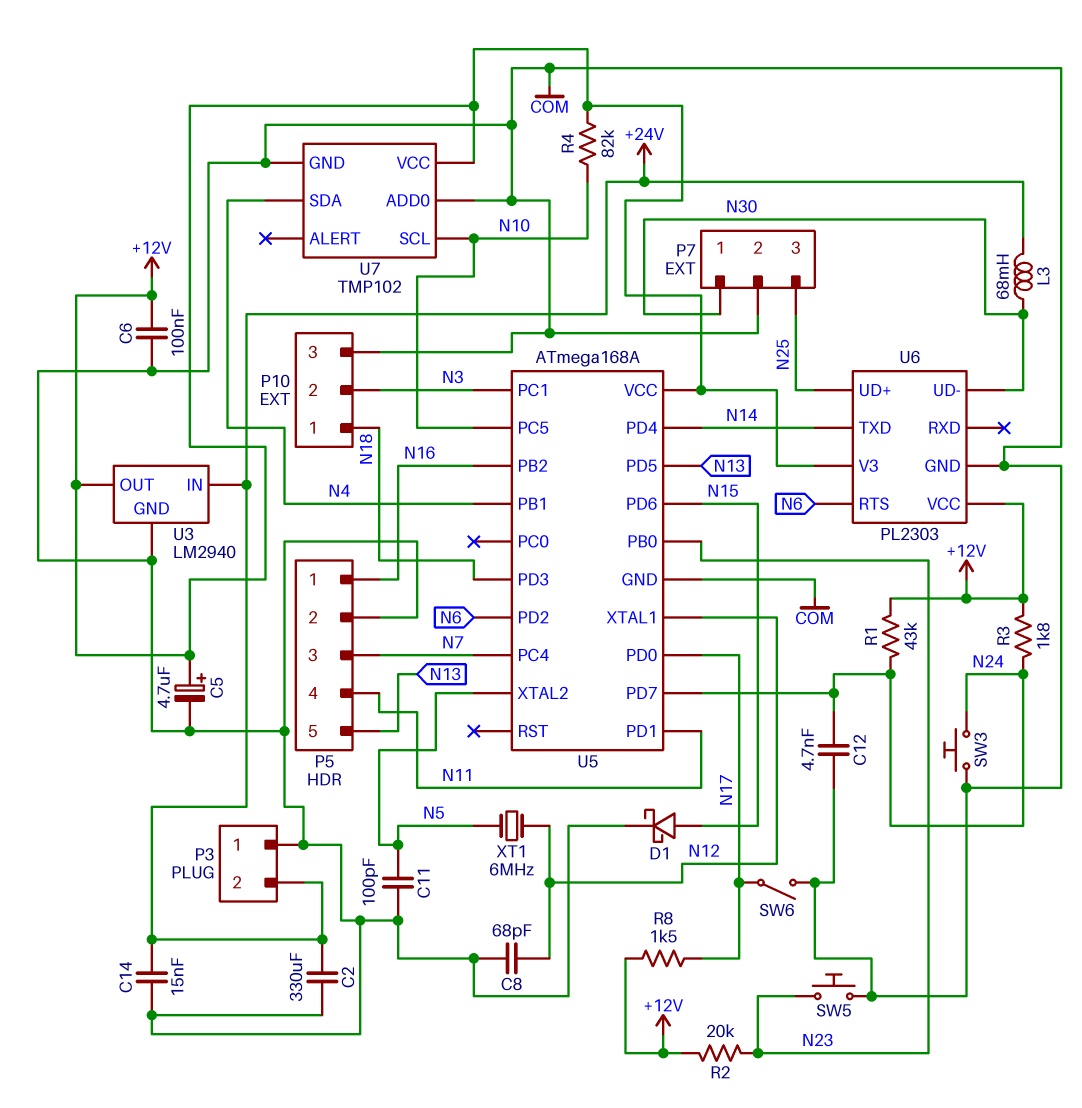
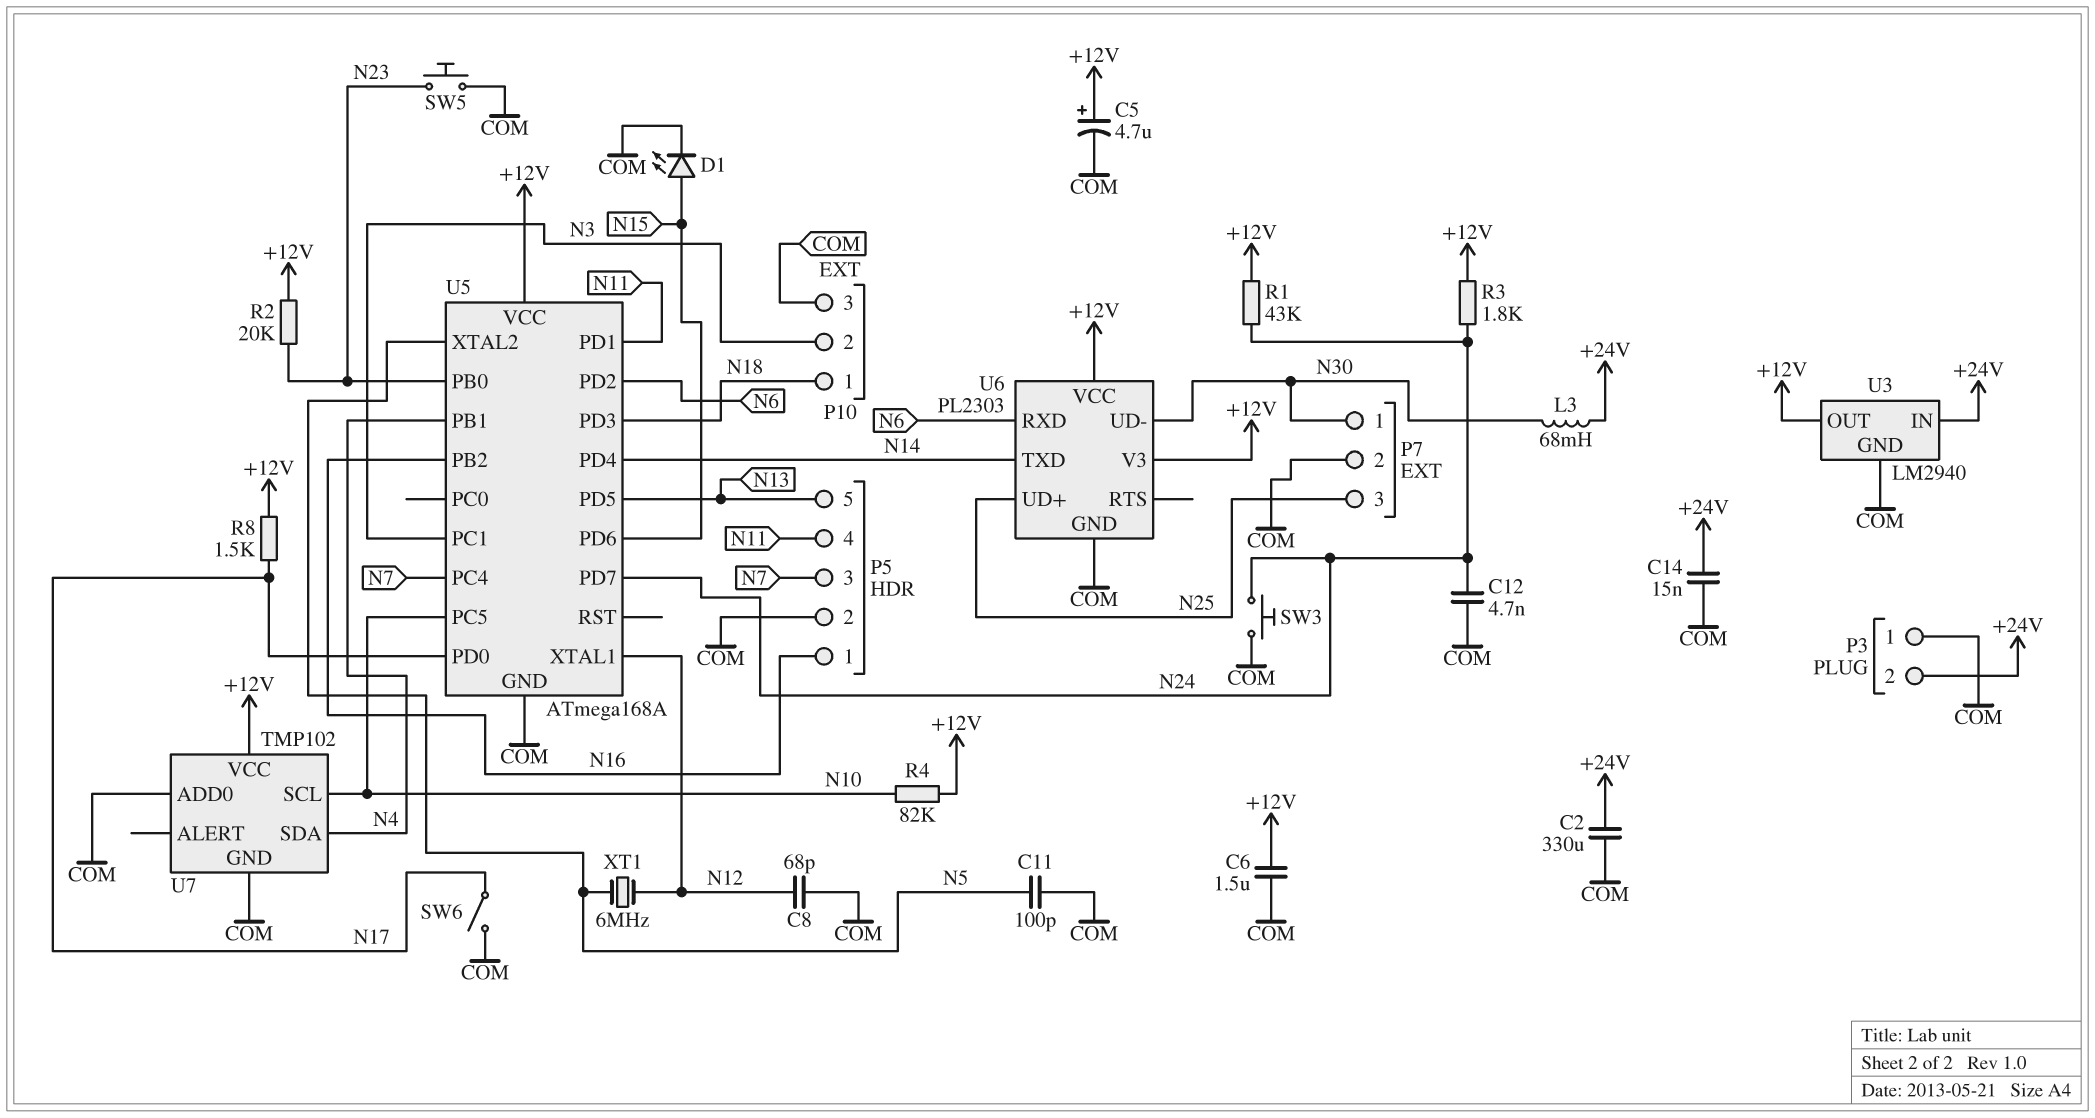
C6: 100nF (+12V, COM) -> 1.5uF (+12V, COM)
D1: schottky (A N15, K COM) -> LED (A N15, K COM)
U6 pin RTS: N6 -> none
U6 pin RXD: none -> N6

